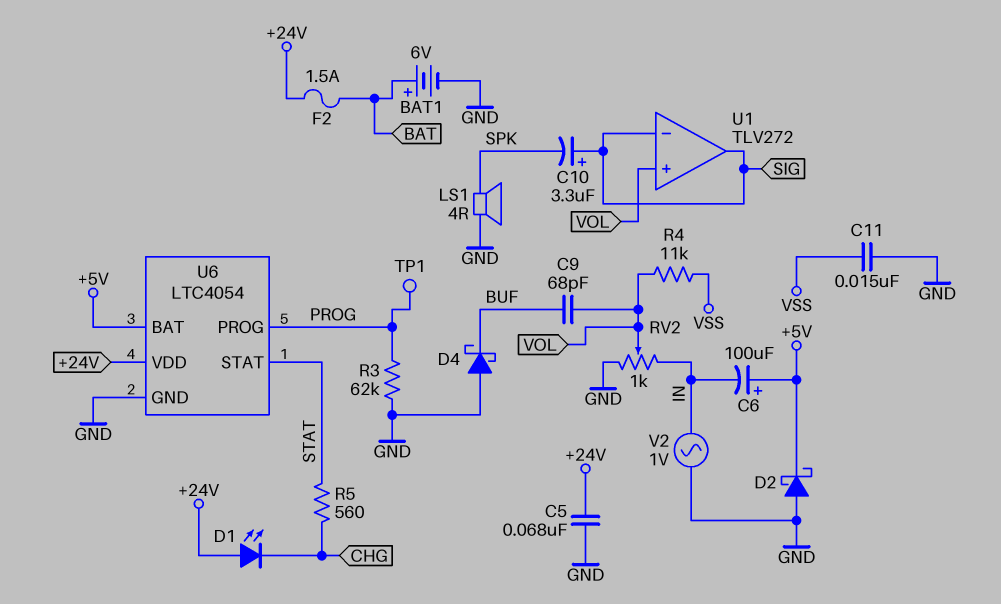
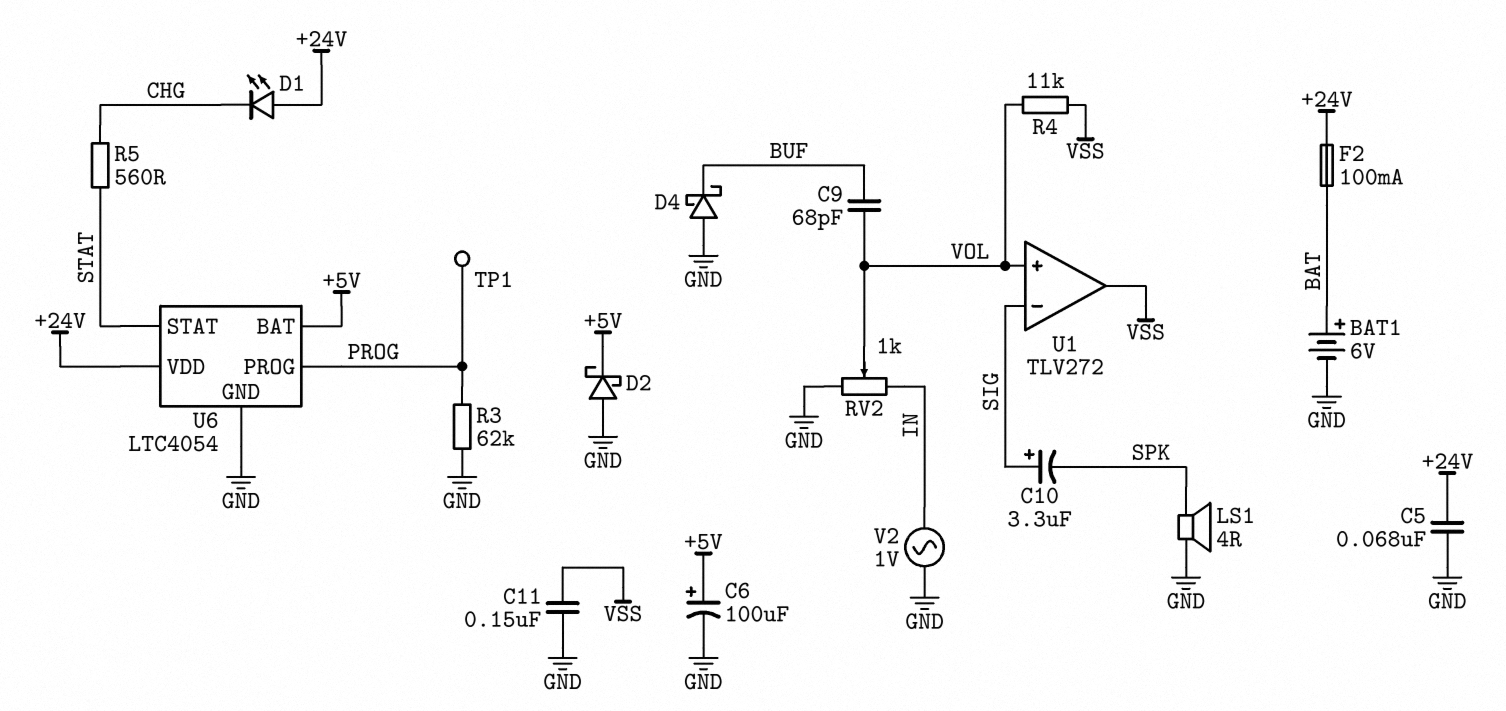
C6: 100uF (plus +5V, minus IN) -> 100uF (plus +5V, minus GND)
C11: 15nF (GND, VSS) -> 150nF (GND, VSS)
F2: 1.5A (+24V, BAT) -> 100mA (+24V, BAT)
U1 pin out: SIG -> VSS

